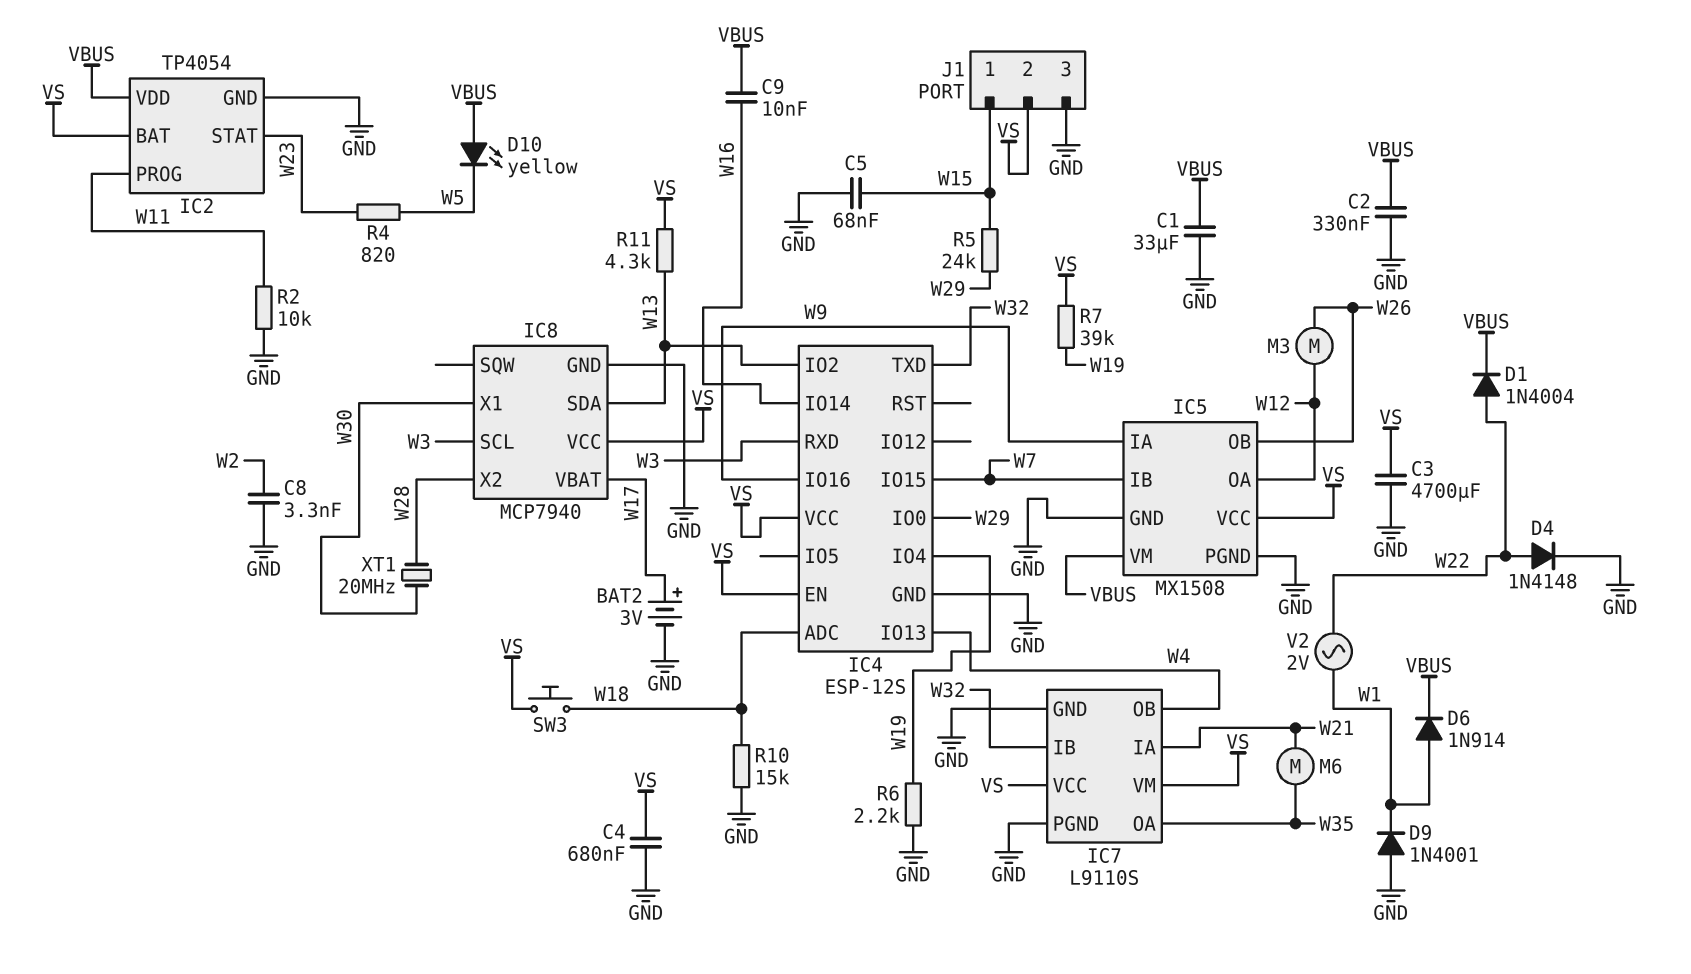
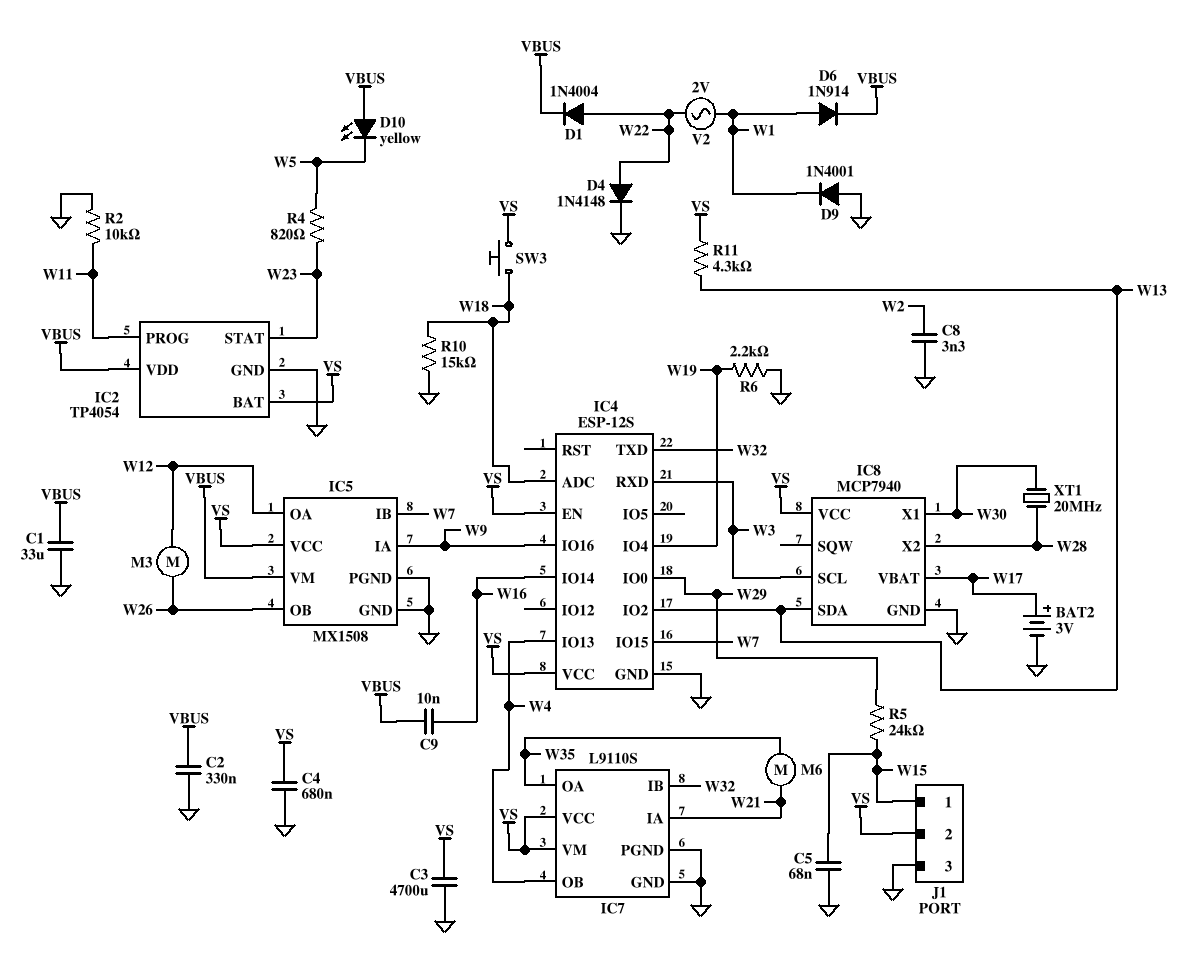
R7: 39k (VS, W19) -> none

